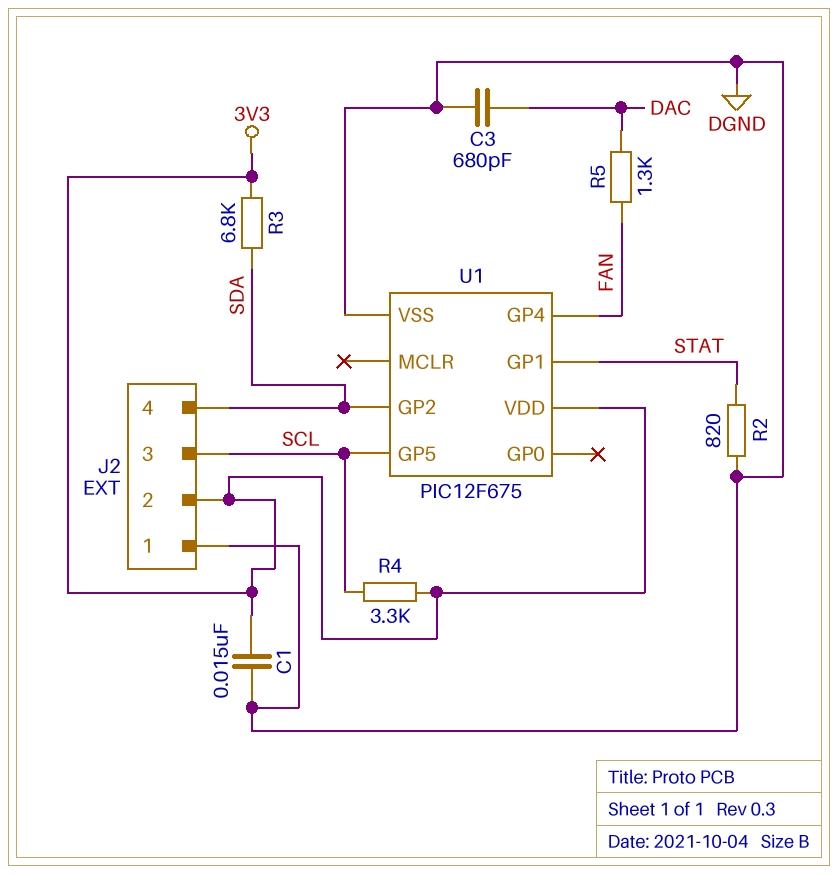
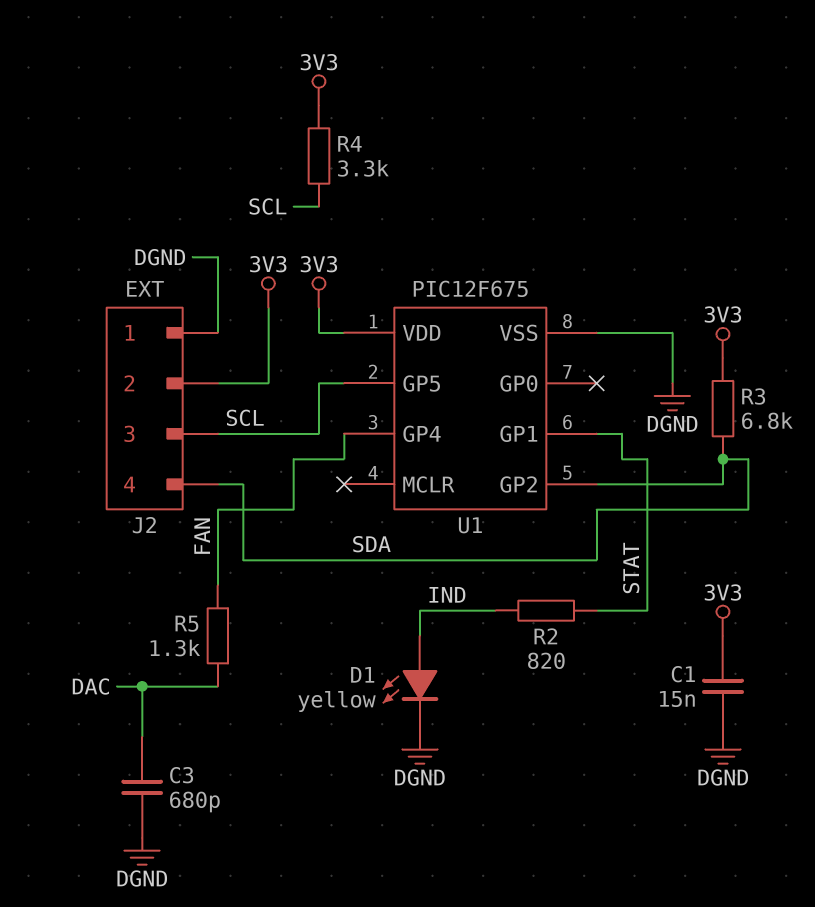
D1: none -> LED yellow (A IND, K DGND)
R2: 820 (DGND, STAT) -> 820 (IND, STAT)

